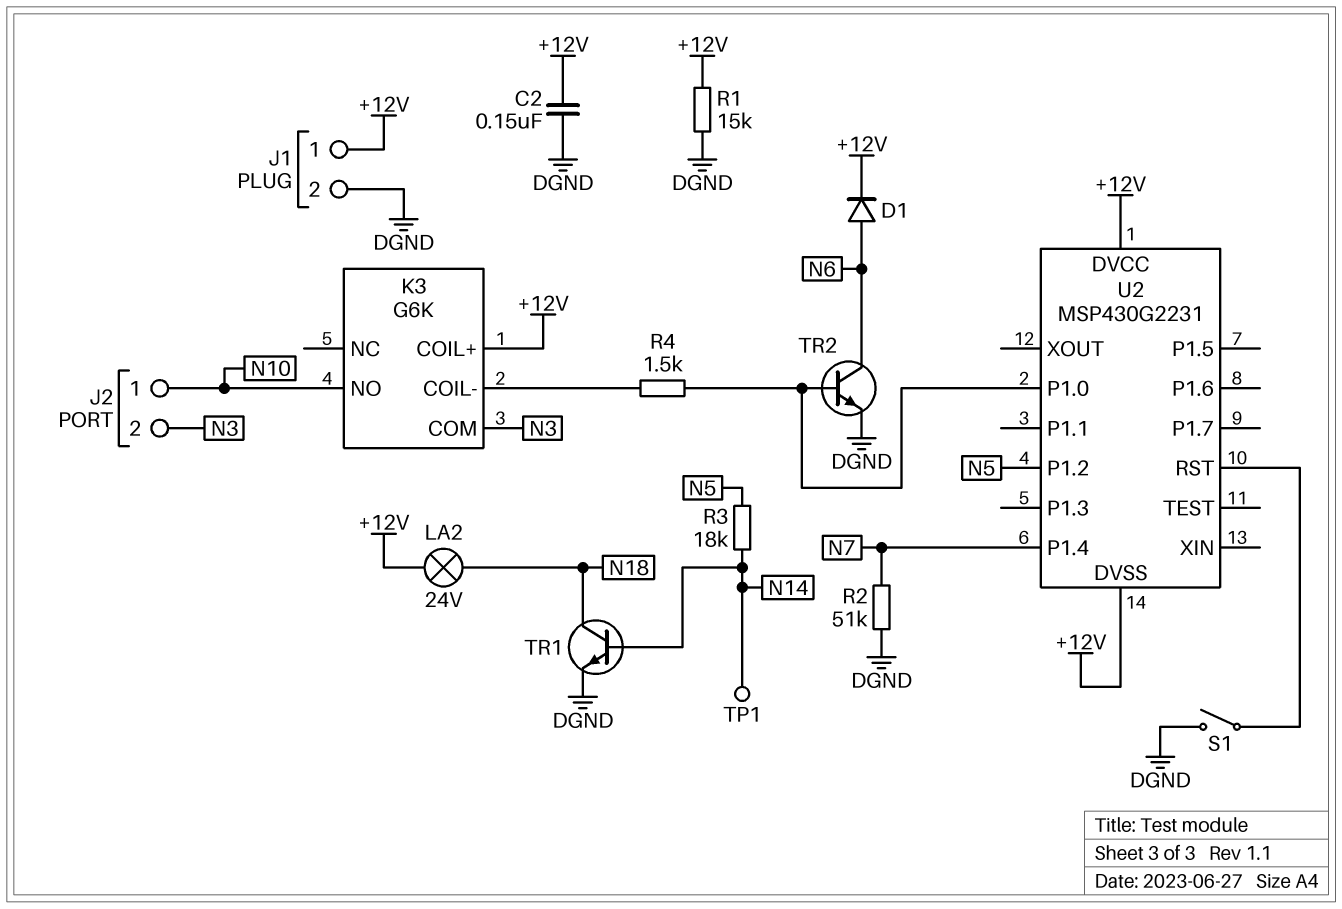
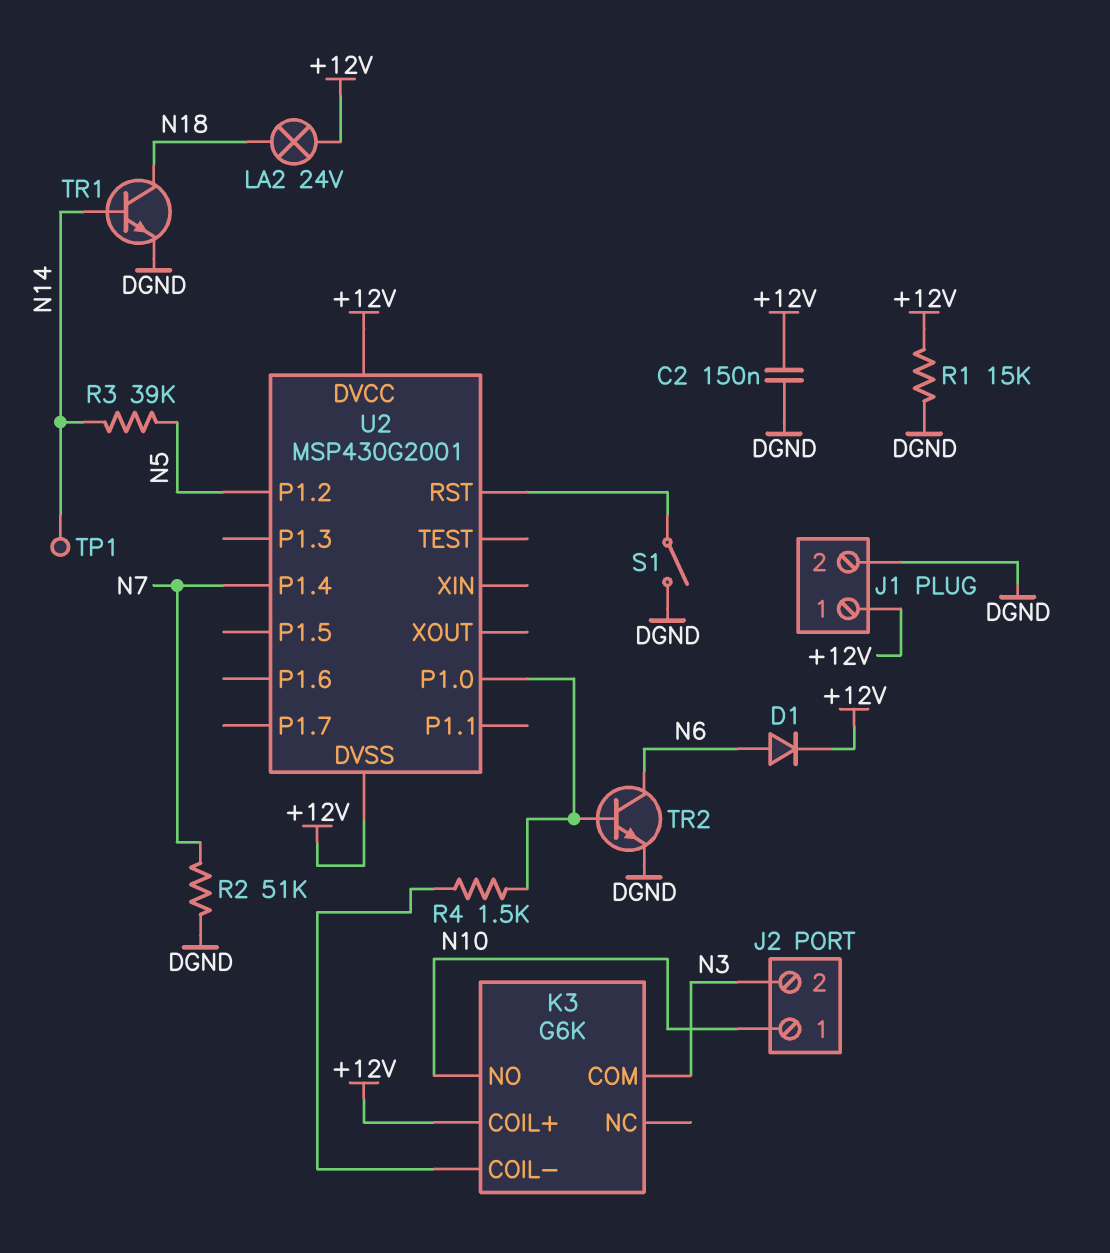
R3: 18k (N5, N14) -> 39k (N5, N14)
U2: MSP430G2231 -> MSP430G2001

